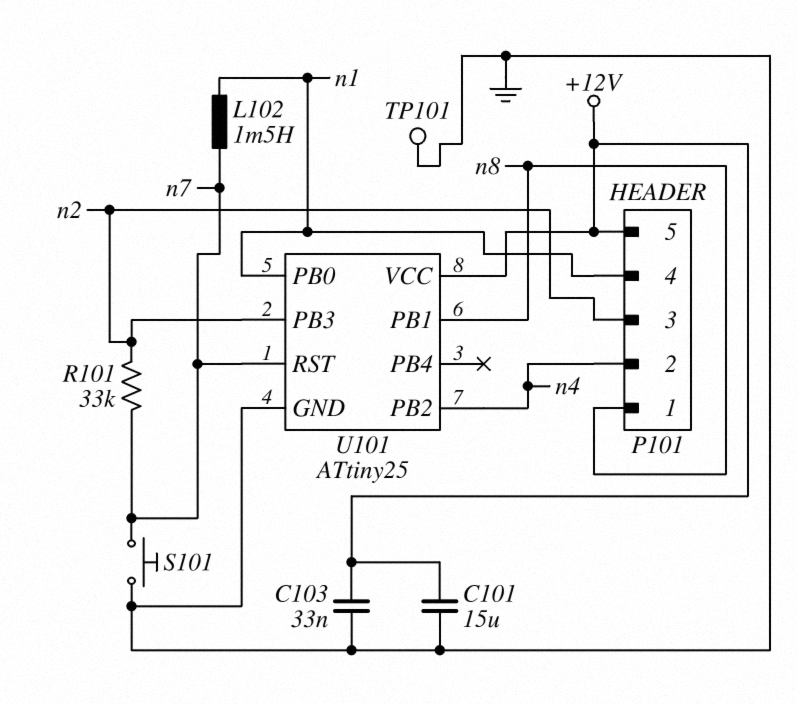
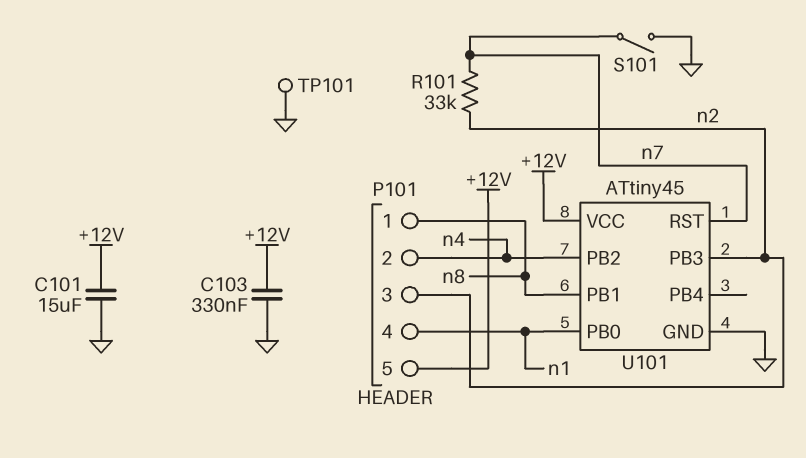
C103: 33nF (+12V, GND) -> 330nF (+12V, GND)
L102: 1.5mH (n1, n7) -> none
S101: button (GND, n7) -> switch (GND, n7)
U101: ATtiny25 -> ATtiny45

